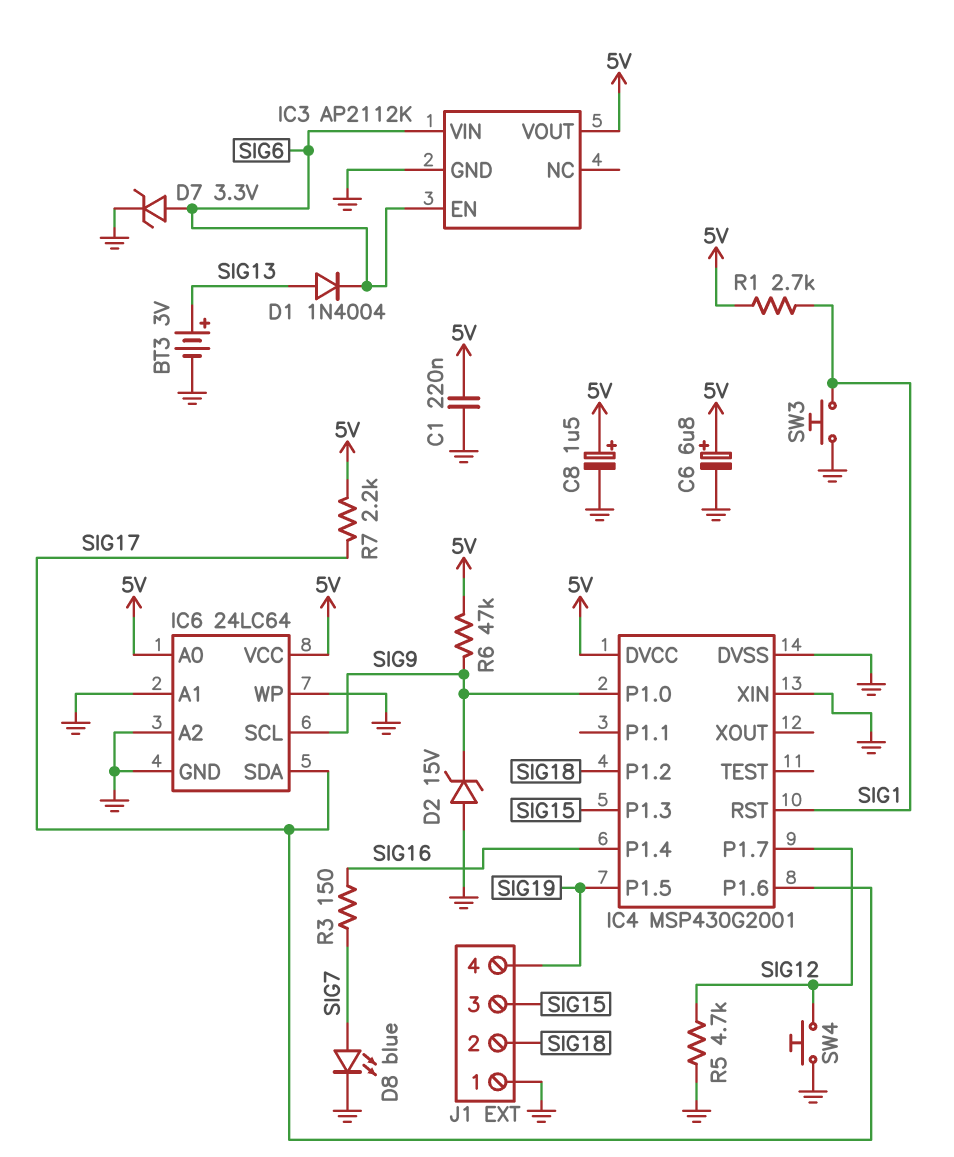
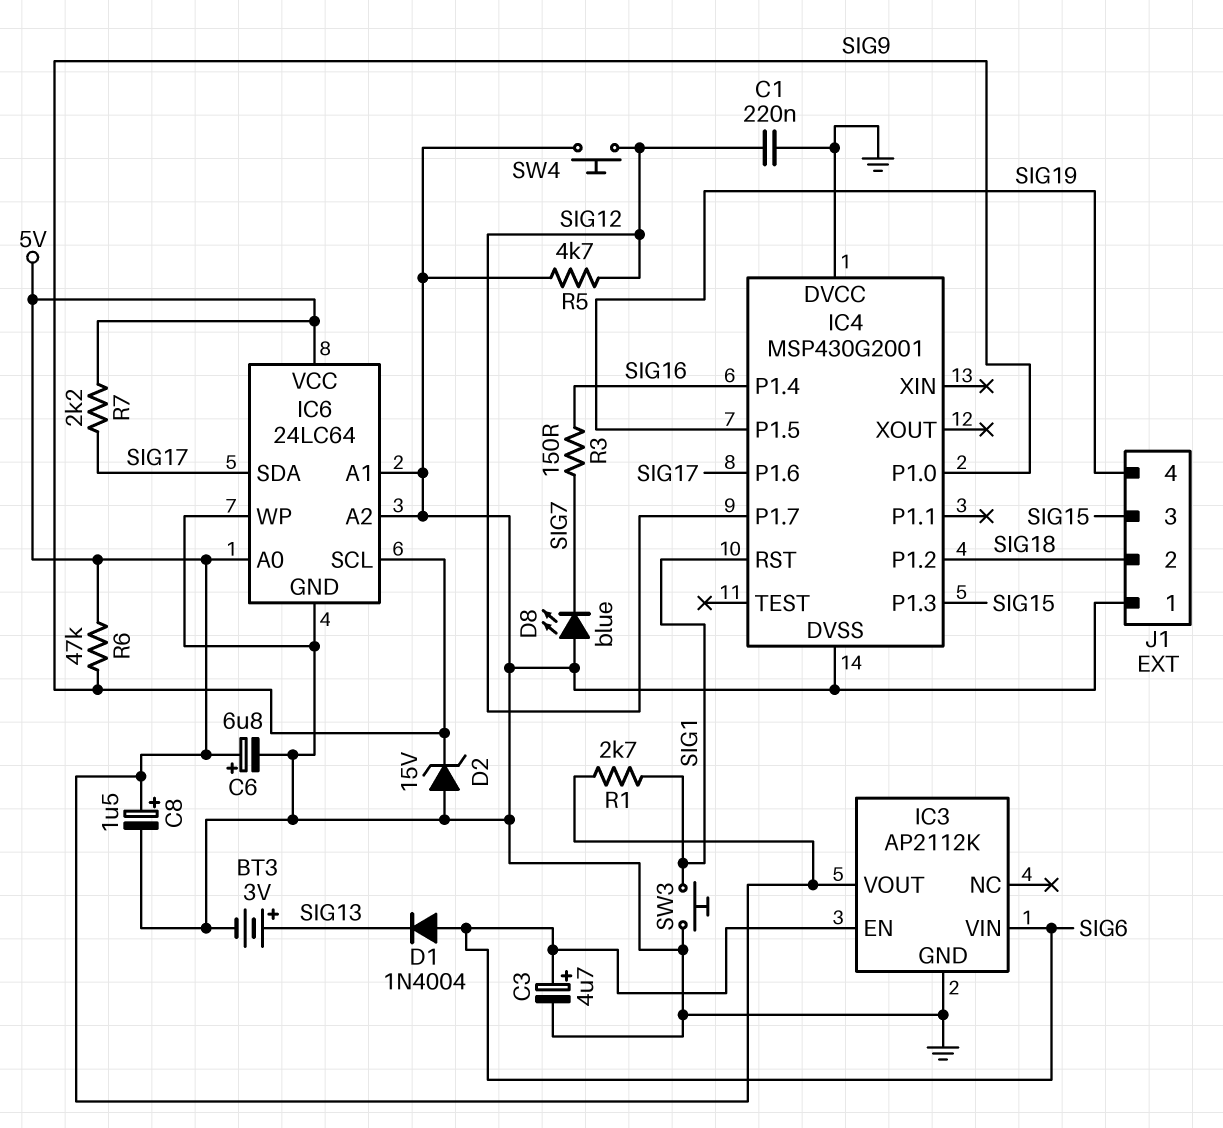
C1: 220nF (5V, GND) -> 220nF (GND, SIG12)
C3: none -> 4.7uF (plus SIG6, minus GND)
D1: diode 1N4004 (A SIG13, K SIG6) -> diode 1N4004 (A SIG6, K SIG13)
D7: zener 3.3V (A SIG6, K GND) -> none
D8: LED blue (A SIG7, K GND) -> LED blue (A GND, K SIG7)
IC4 pin DVCC: 5V -> GND
IC4 pin XIN: GND -> none

